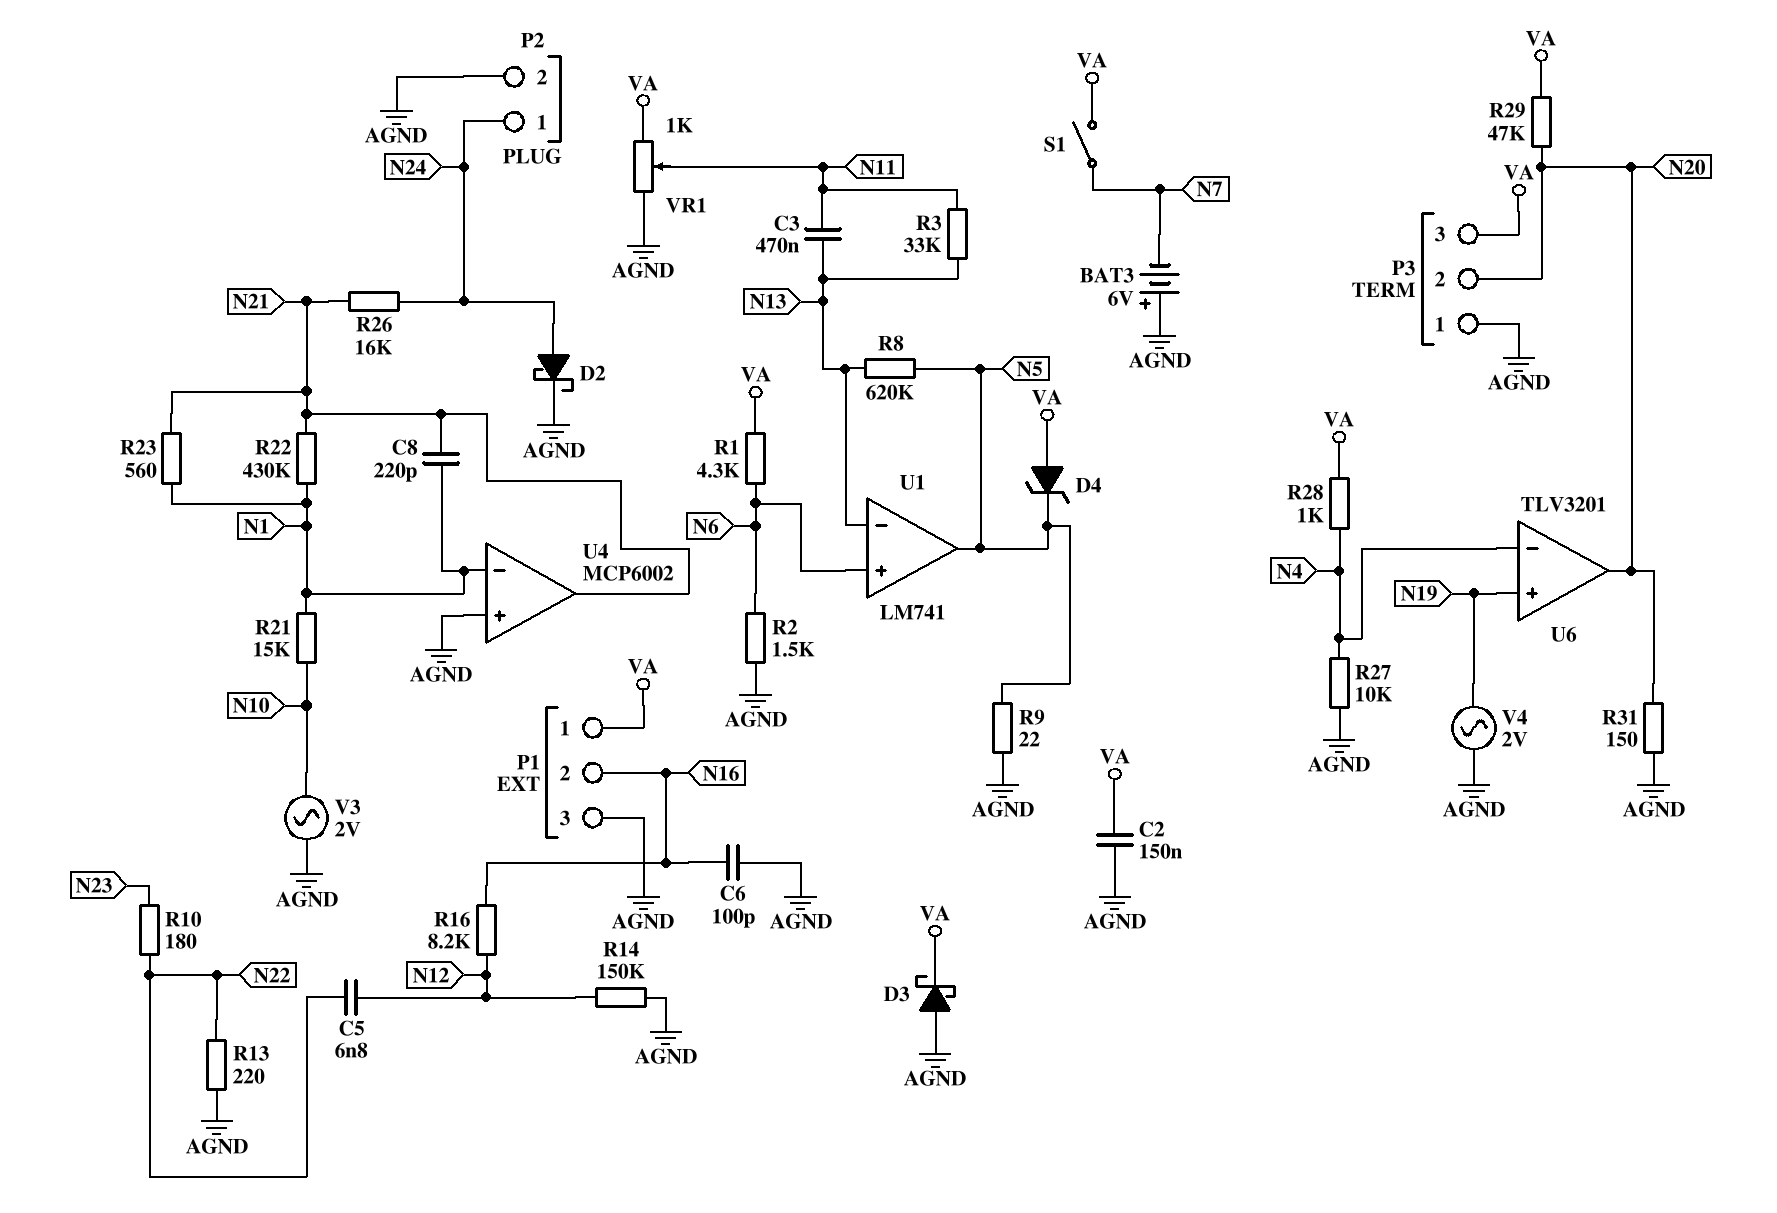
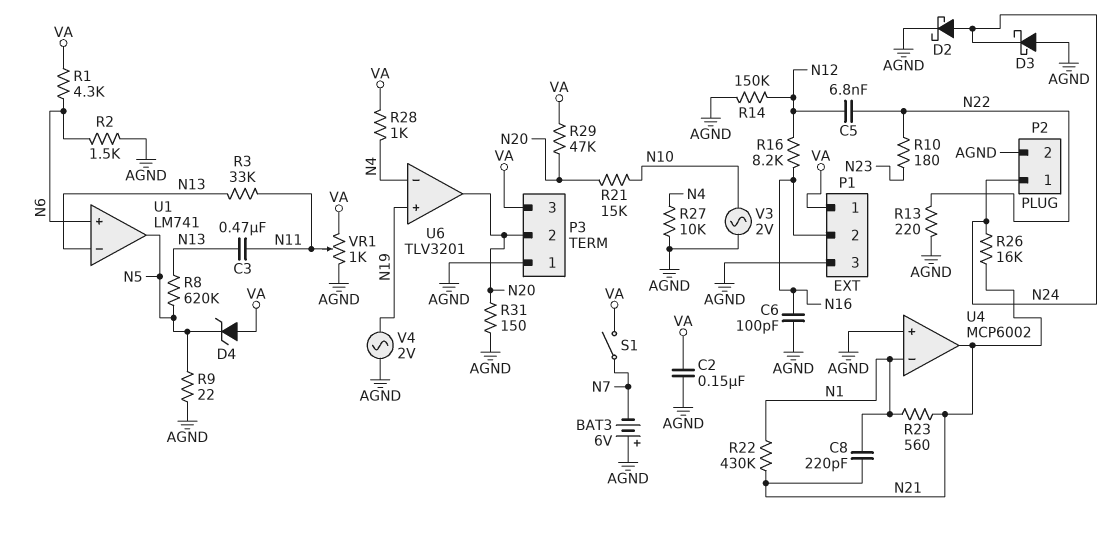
D3: schottky (A AGND, K VA) -> schottky (A AGND, K N24)
R21: 15k (N1, N10) -> 15k (N10, N20)

